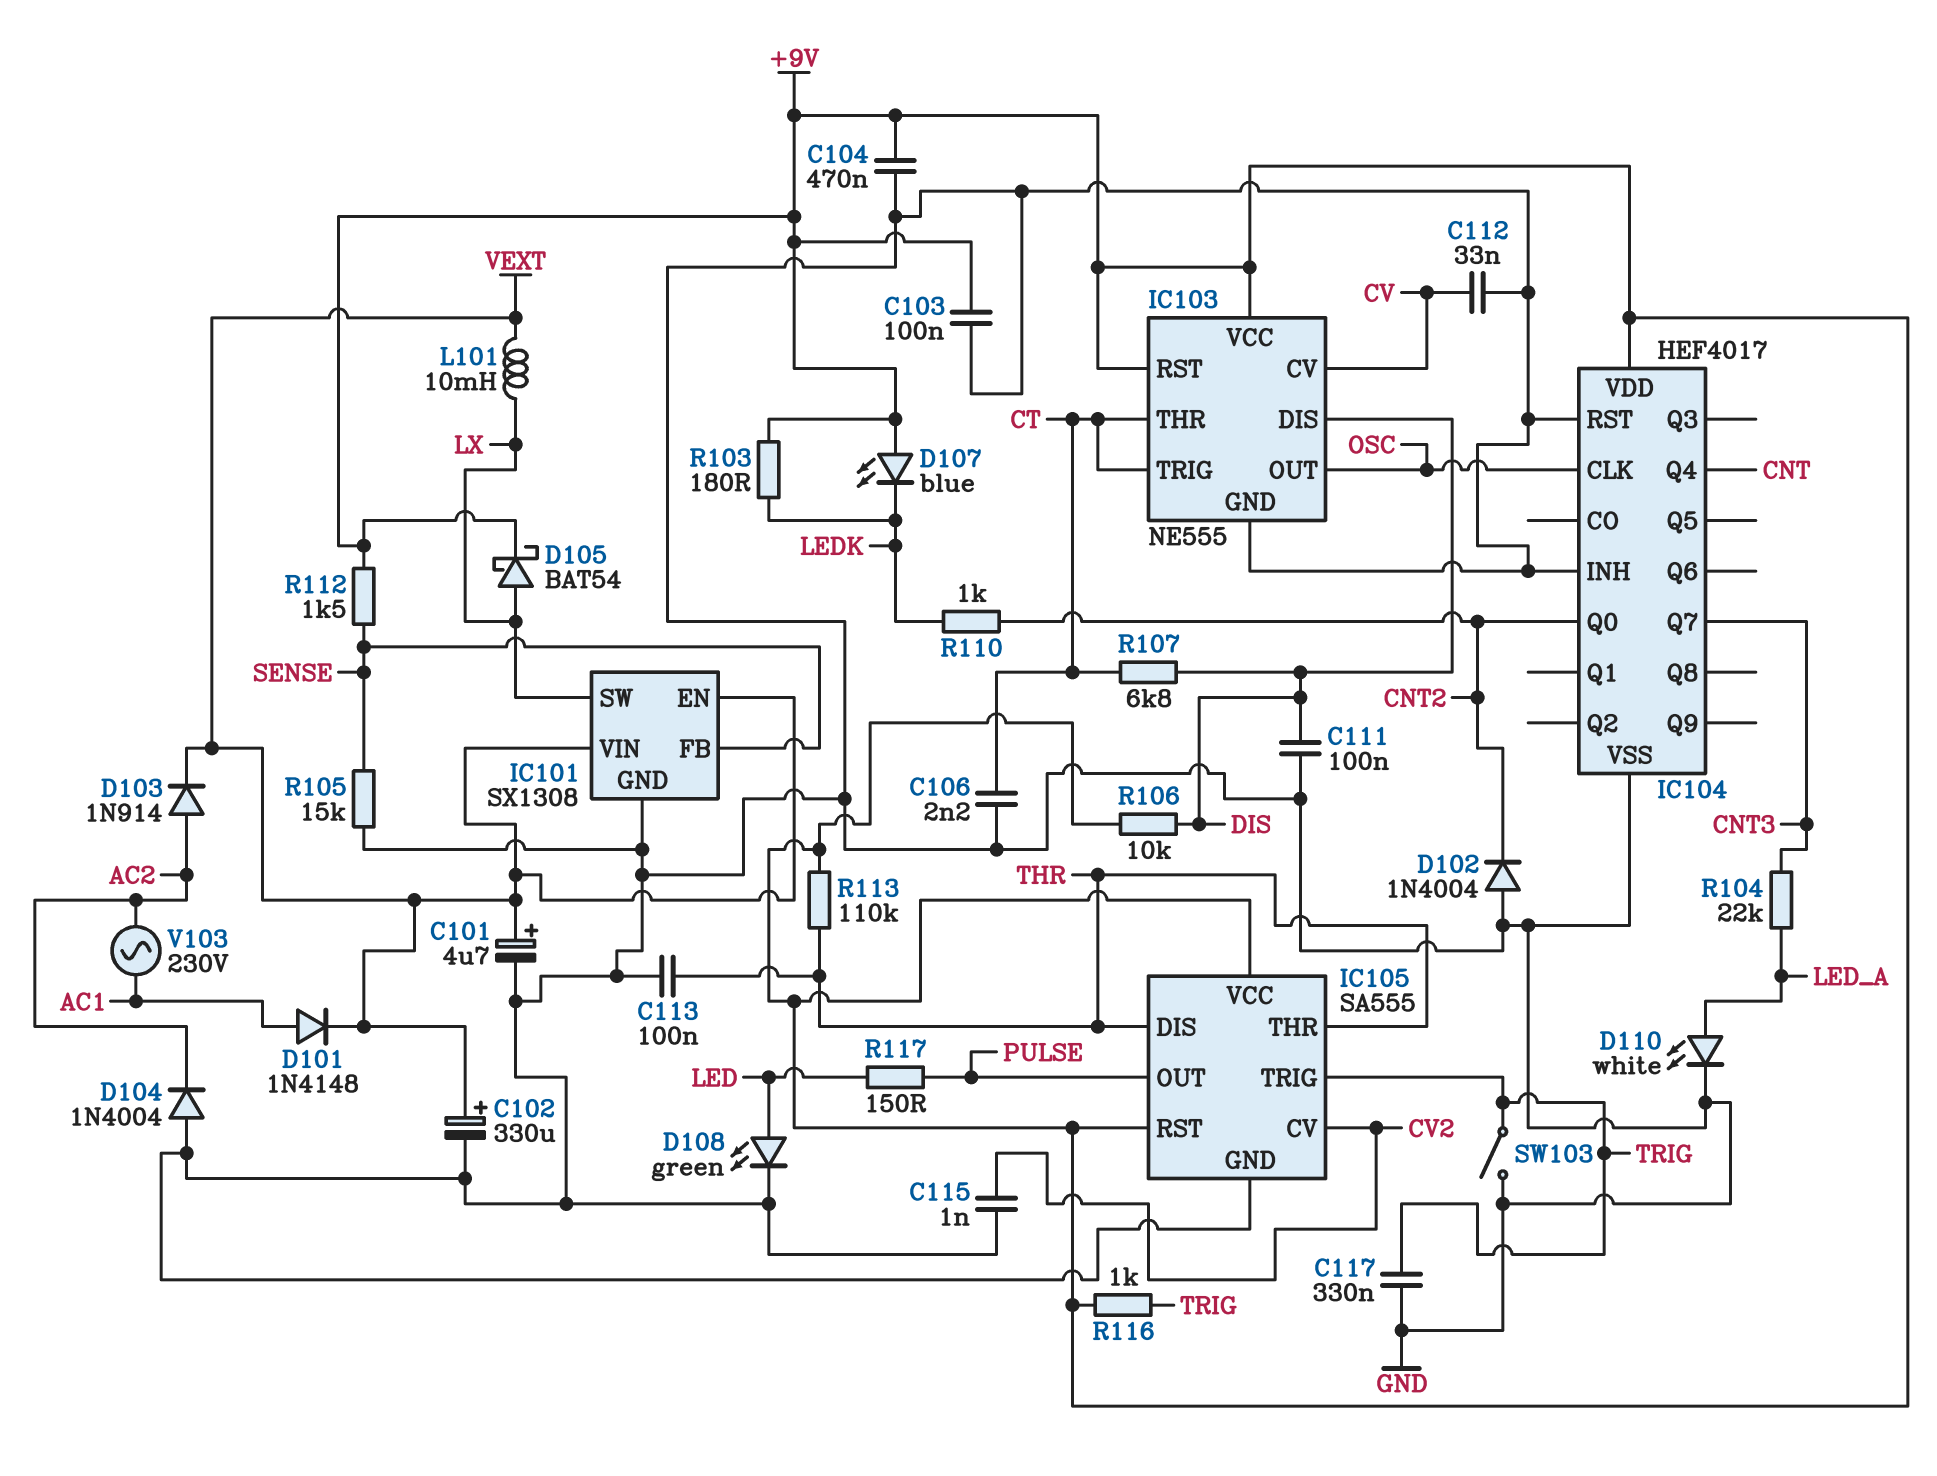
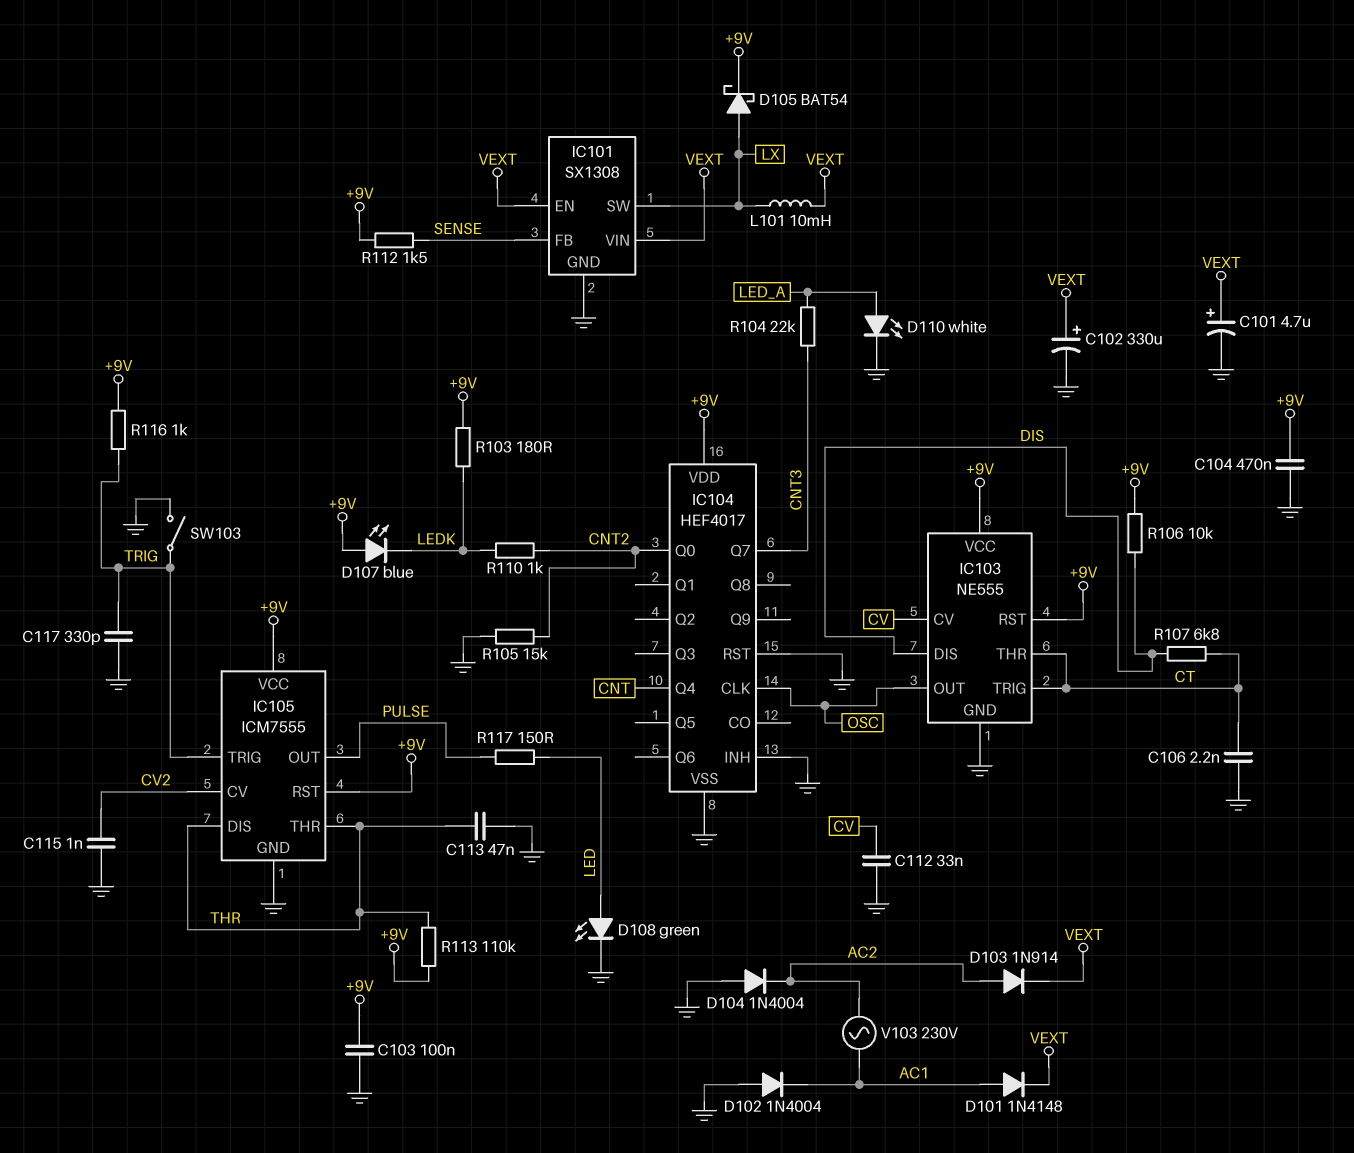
C111: 100nF (DIS, GND) -> none
C113: 100nF (GND, THR) -> 47nF (GND, THR)
C117: 330nF (GND, TRIG) -> 330pF (GND, TRIG)
D102: diode 1N4004 (A GND, K CNT2) -> diode 1N4004 (A GND, K AC1)
IC105: SA555 -> ICM7555
R105: 15k (GND, SENSE) -> 15k (CNT2, GND)

